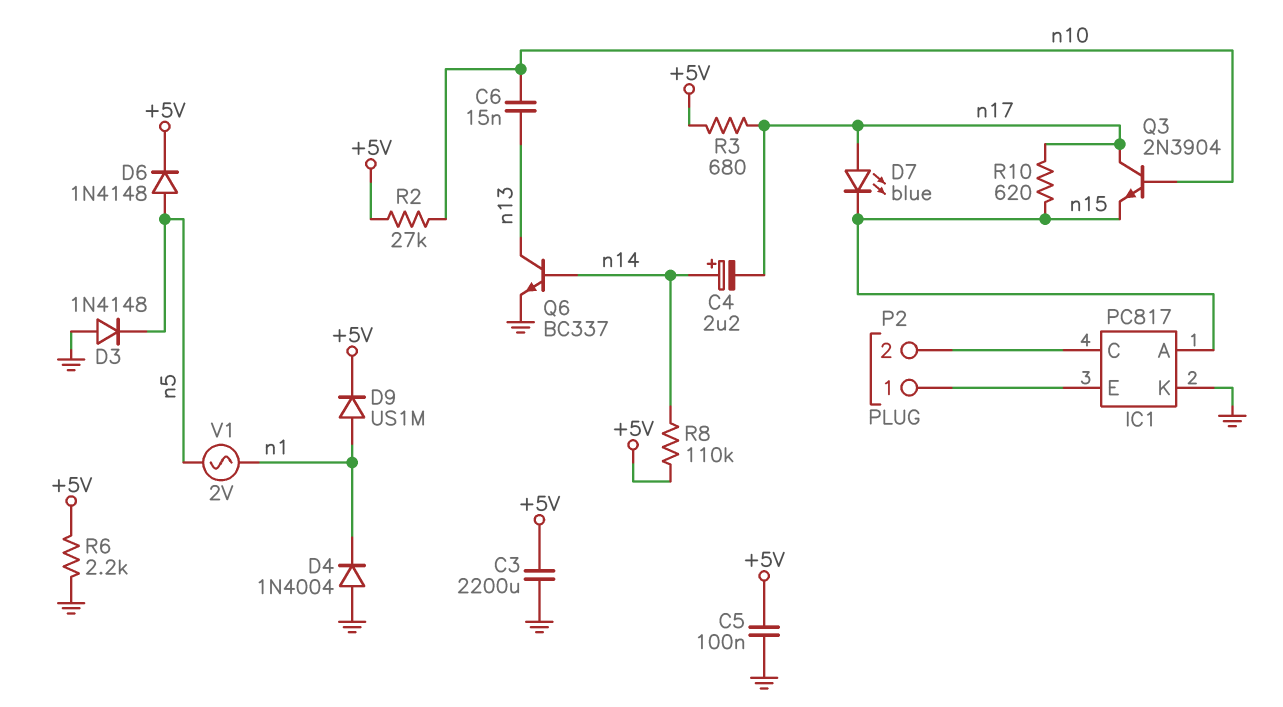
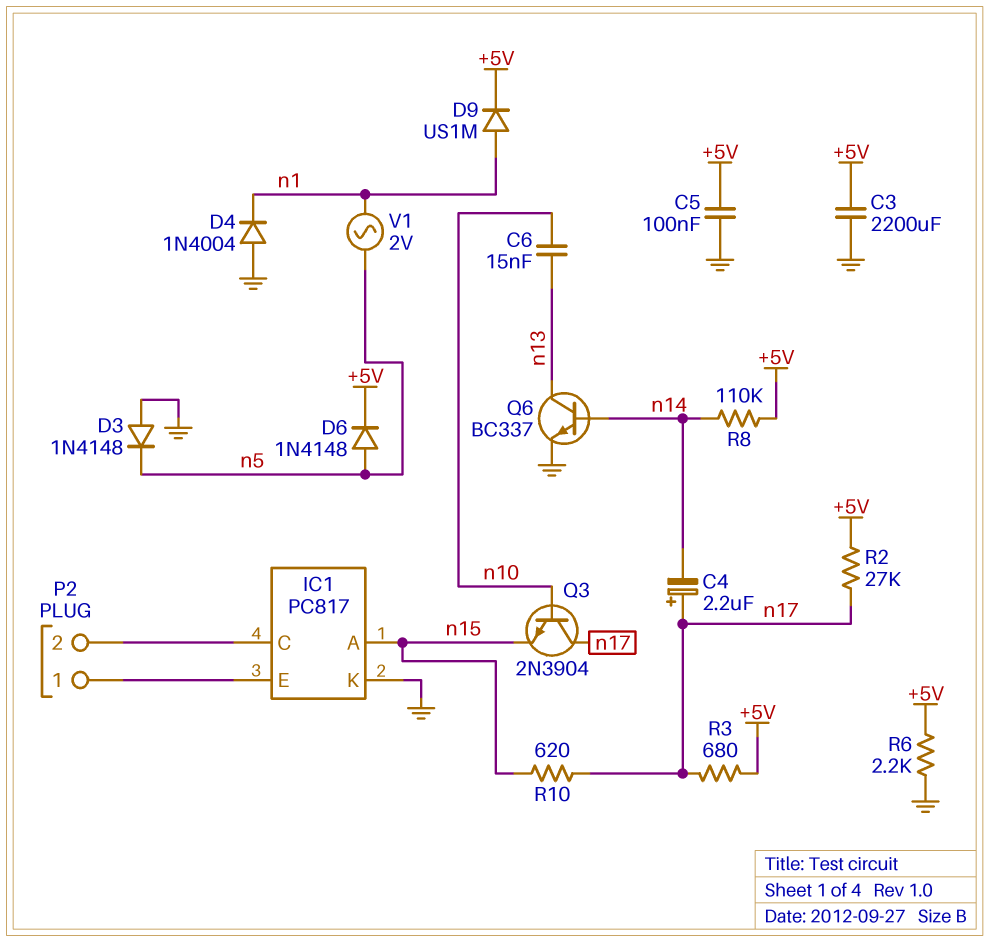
C4: 2.2uF (plus n14, minus n17) -> 2.2uF (plus n17, minus n14)
D7: LED blue (A n17, K n15) -> none
R2: 27k (+5V, n10) -> 27k (+5V, n17)

